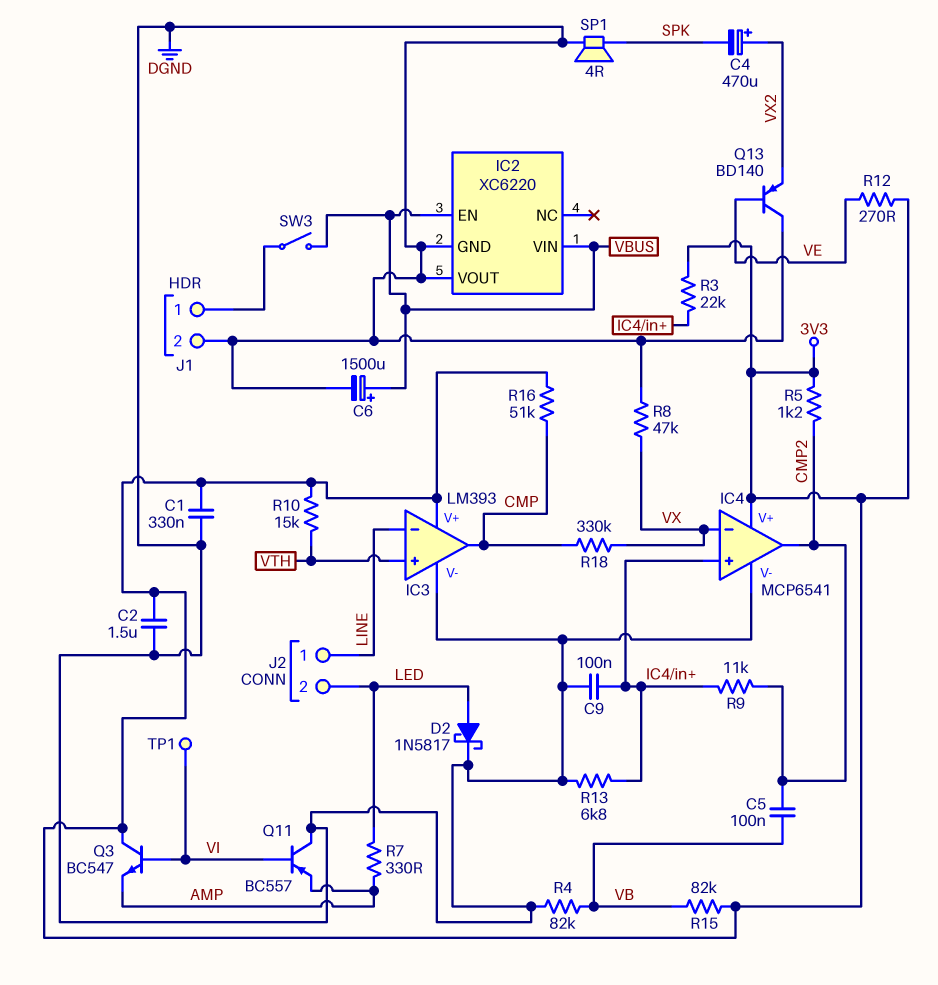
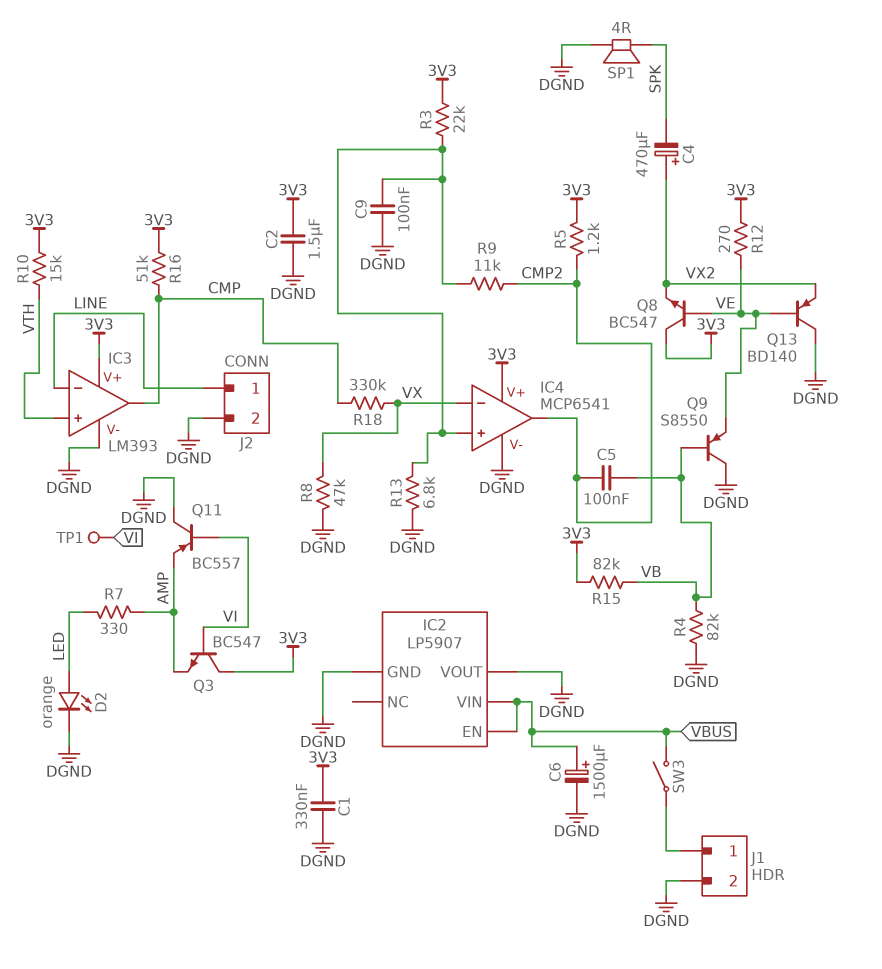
D2: schottky 1N5817 (A LED, K DGND) -> LED orange (A LED, K DGND)
IC2: XC6220 -> LP5907
J2 pin 2: LED -> DGND
Q8: none -> NPN BC547 (B VE, C 3V3, E VX2)
Q9: none -> PNP S8550 (B VB, C DGND, E VE)

